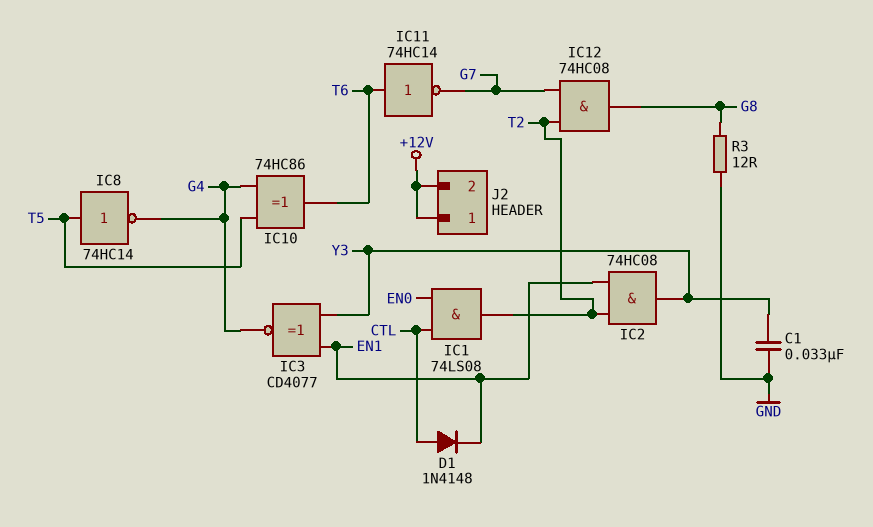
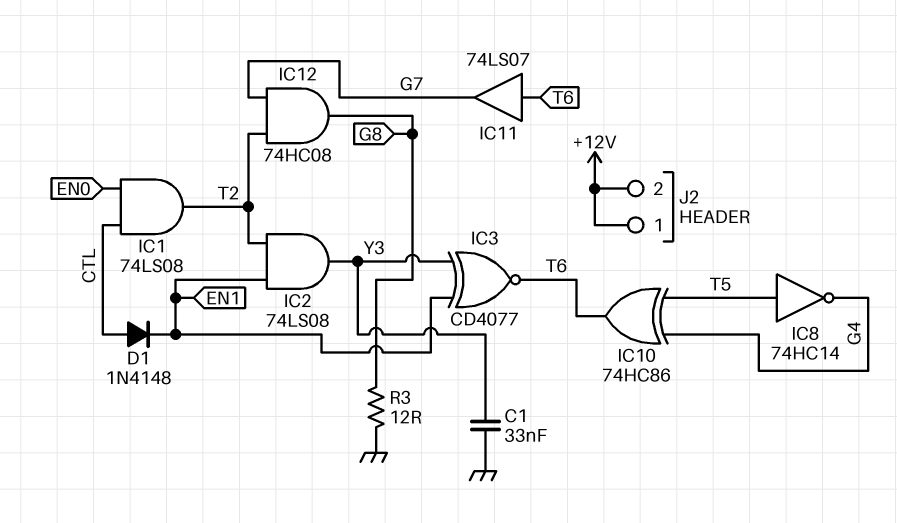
IC2: AND 74HC08 (in EN1, in T2, out Y3) -> AND 74LS08 (in EN1, in T2, out Y3)
IC3: XNOR CD4077 (in EN1, in Y3, out G4) -> XNOR CD4077 (in EN1, in Y3, out T6)
IC11: NOT 74HC14 (in T6, out G7) -> buffer 74LS07 (in T6, out G7)

